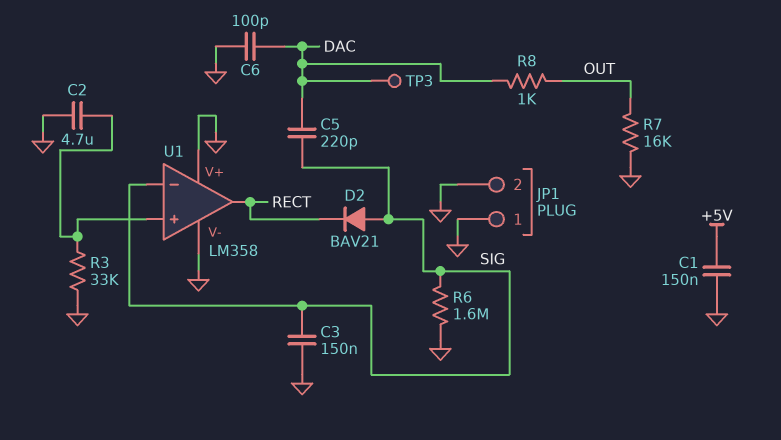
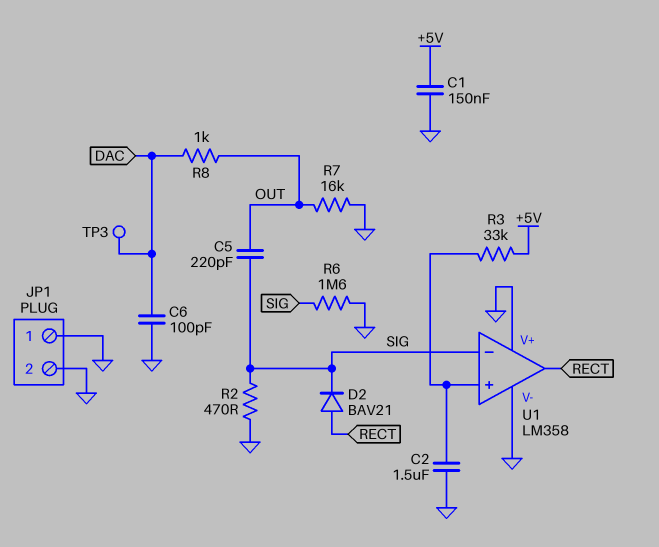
C2: 4.7uF (GND, U1/in+) -> 1.5uF (GND, U1/in+)
C3: 150nF (GND, SIG) -> none
C5: 220pF (DAC, SIG) -> 220pF (OUT, SIG)
D2: diode BAV21 (A SIG, K RECT) -> diode BAV21 (A RECT, K SIG)
R2: none -> 470 (GND, SIG)
R3: 33k (GND, U1/in+) -> 33k (+5V, U1/in+)

